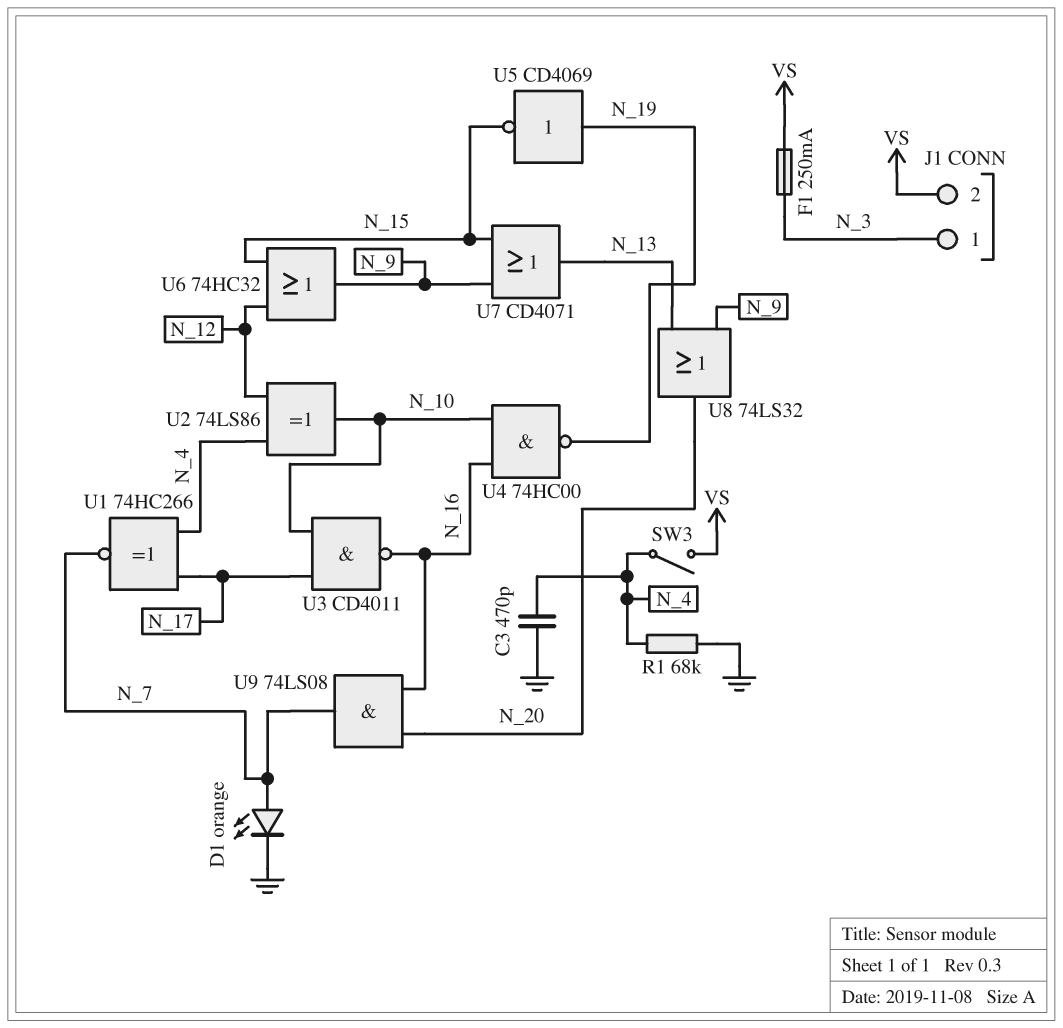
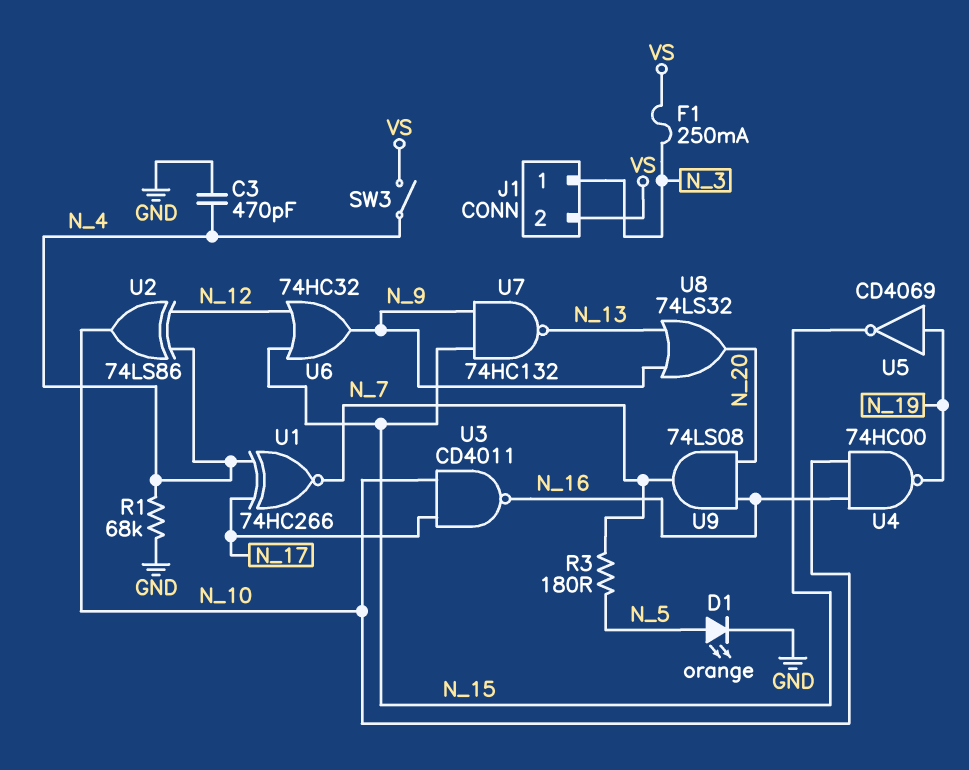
D1: LED orange (A N_7, K GND) -> LED orange (A N_5, K GND)
R3: none -> 180 (N_5, N_7)
U7: OR CD4071 (in N_9, in N_15, out N_13) -> NAND 74HC132 (in N_9, in N_15, out N_13)

